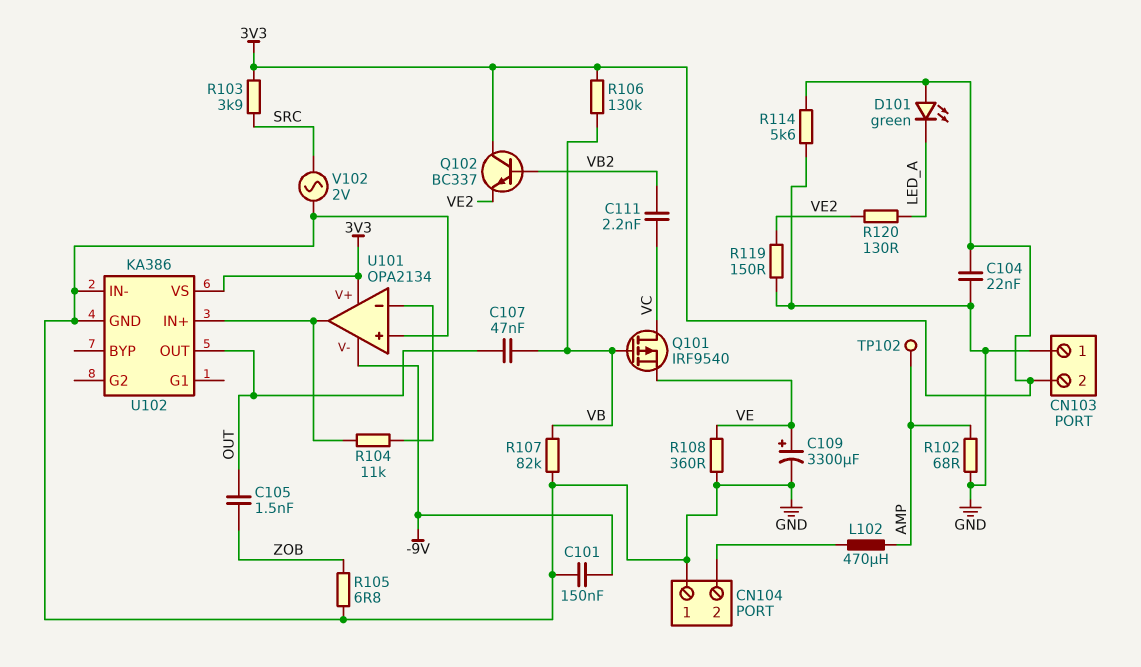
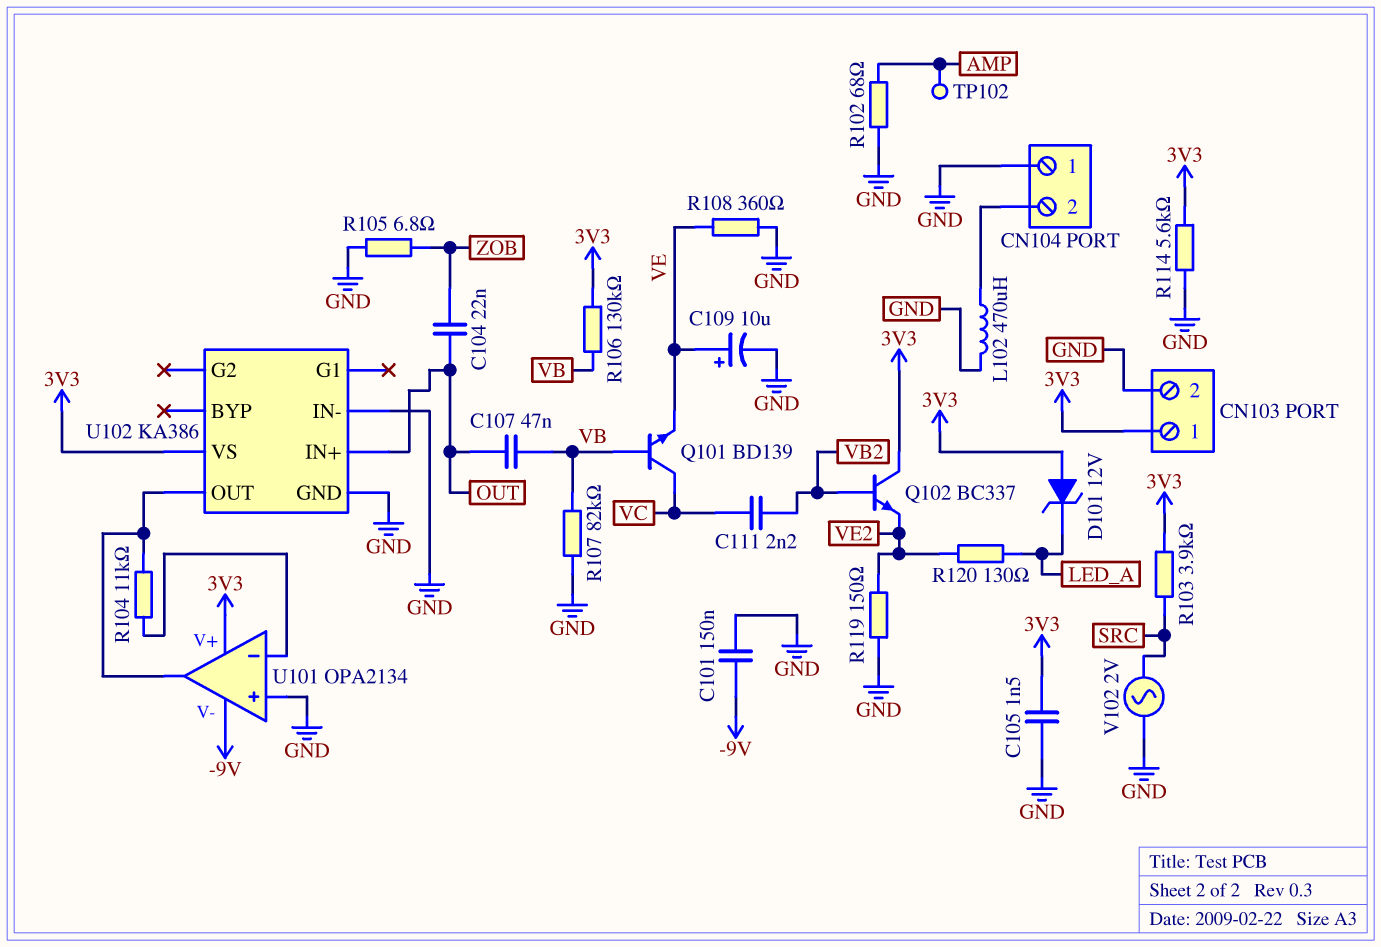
C104: 22nF (3V3, GND) -> 22nF (OUT, ZOB)
C105: 1.5nF (OUT, ZOB) -> 1.5nF (3V3, GND)
C109: 3300uF (plus VE, minus GND) -> 10uF (plus VE, minus GND)
CN103 pin 1: GND -> 3V3
CN103 pin 2: 3V3 -> GND
D101: LED green (A 3V3, K LED_A) -> zener 12V (A 3V3, K LED_A)
L102: 470uH (AMP, CN104/2) -> 470uH (CN104/2, GND)
Q101: PMOS IRF9540 (G VB, D VC, S VE) -> NPN BD139 (B VB, C VC, E VE)
U102 pin IN+: U101/out -> OUT
U102 pin OUT: OUT -> U101/out

